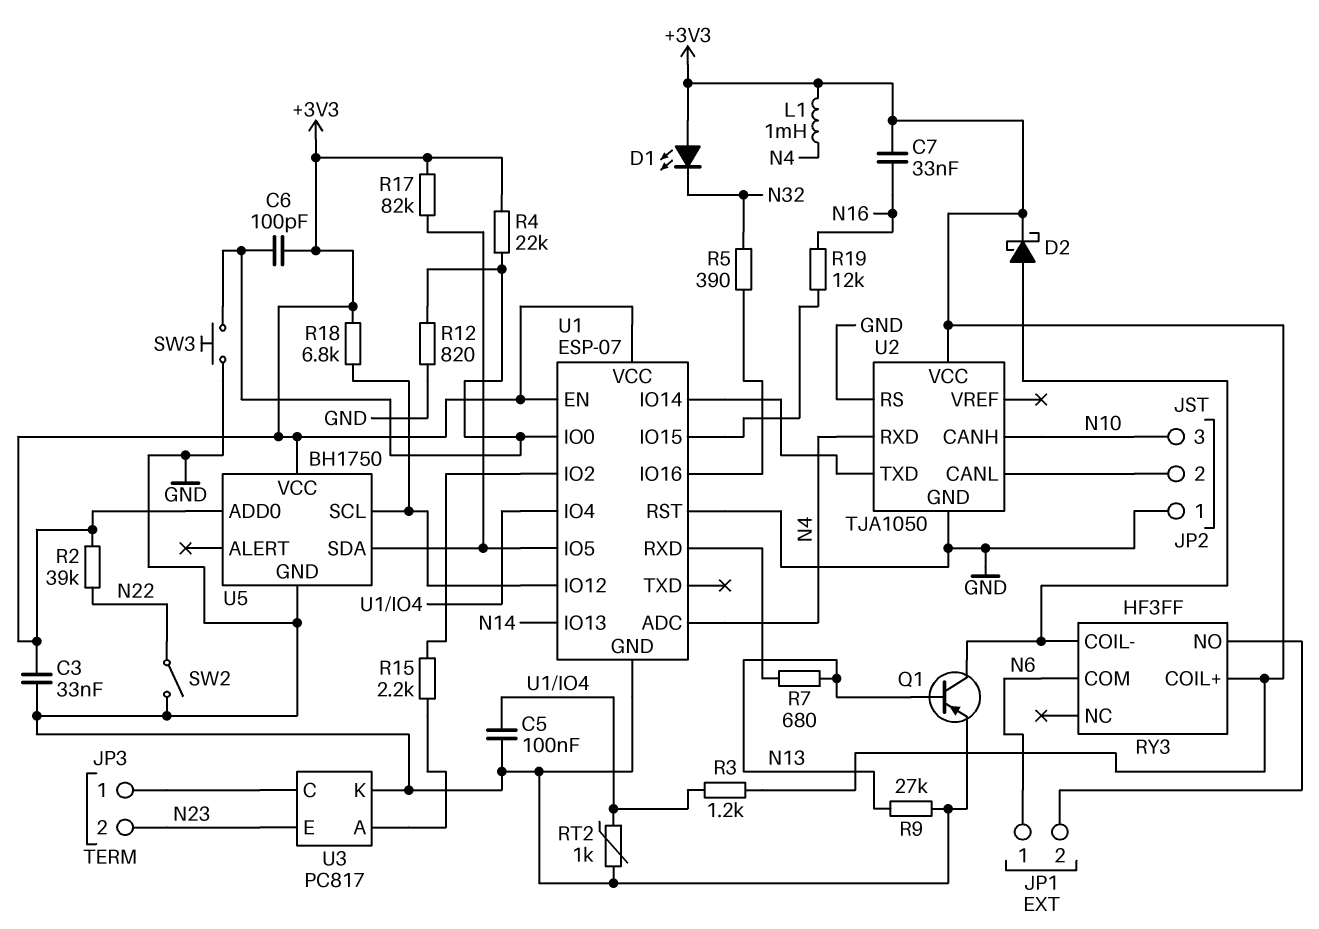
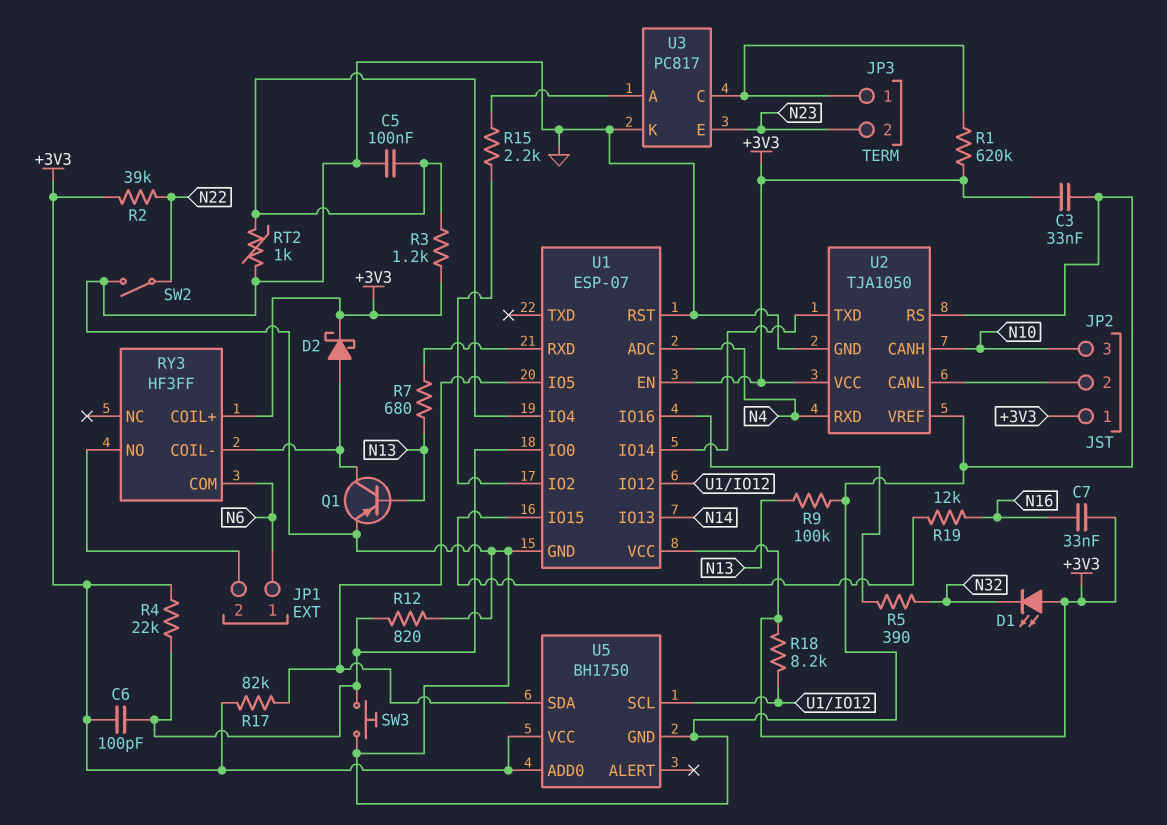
JP2 pin 1: GND -> +3V3
L1: 1mH (+3V3, N4) -> none
R1: none -> 620k (+3V3, JP3/1)
R9: 27k (GND, N13) -> 100k (GND, N13)
R18: 6.8k (+3V3, U1/IO12) -> 8.2k (+3V3, U1/IO12)
U2 pin VREF: none -> GND

